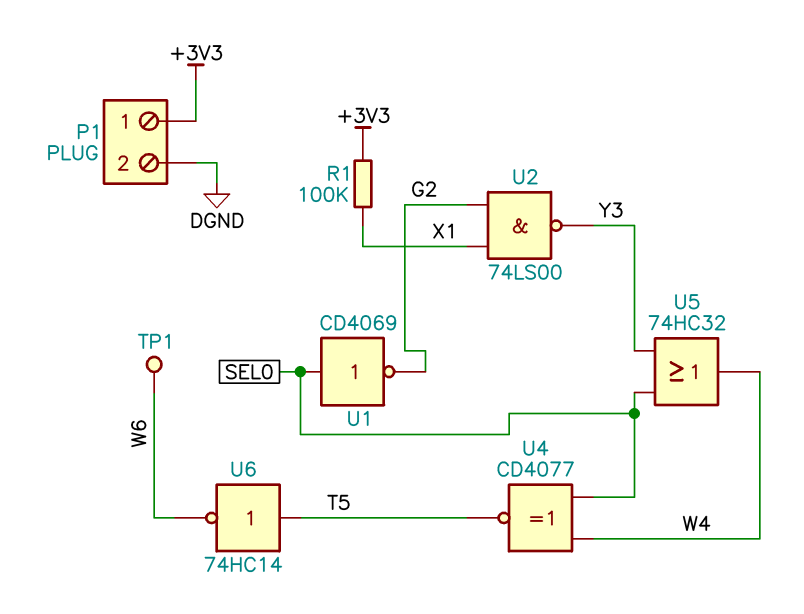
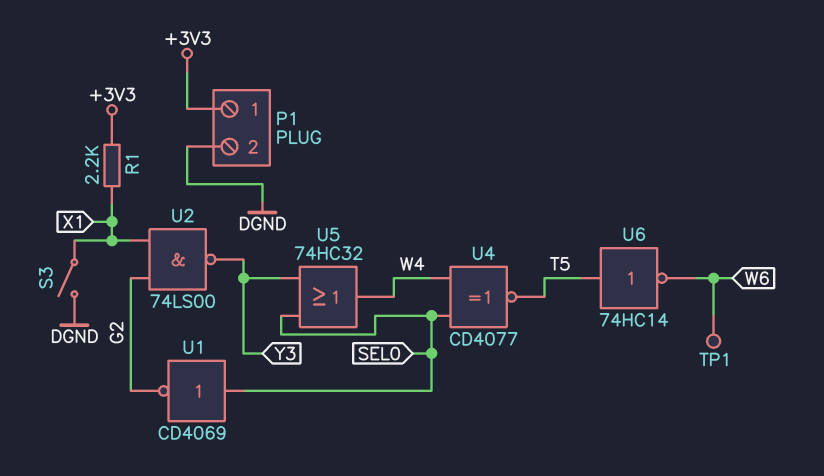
R1: 100k (+3V3, X1) -> 2.2k (+3V3, X1)
S3: none -> switch (DGND, X1)

